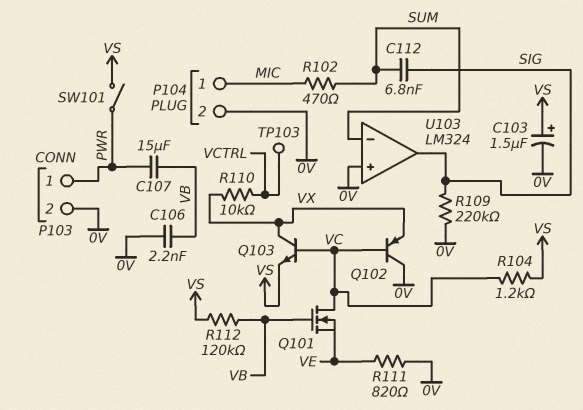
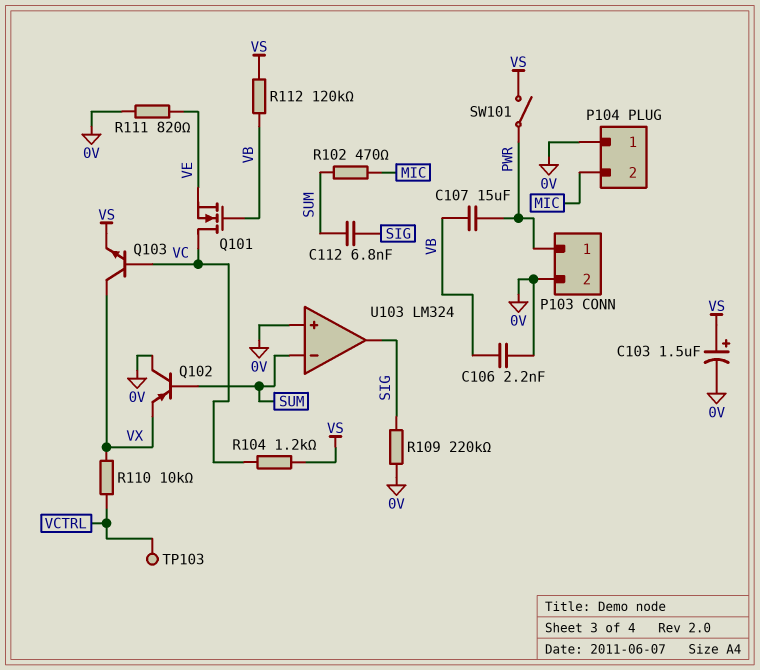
P104 pin 1: MIC -> 0V
P104 pin 2: 0V -> MIC
Q102: PNP (B VC, C 0V, E VX) -> PNP (B SUM, C 0V, E VX)

